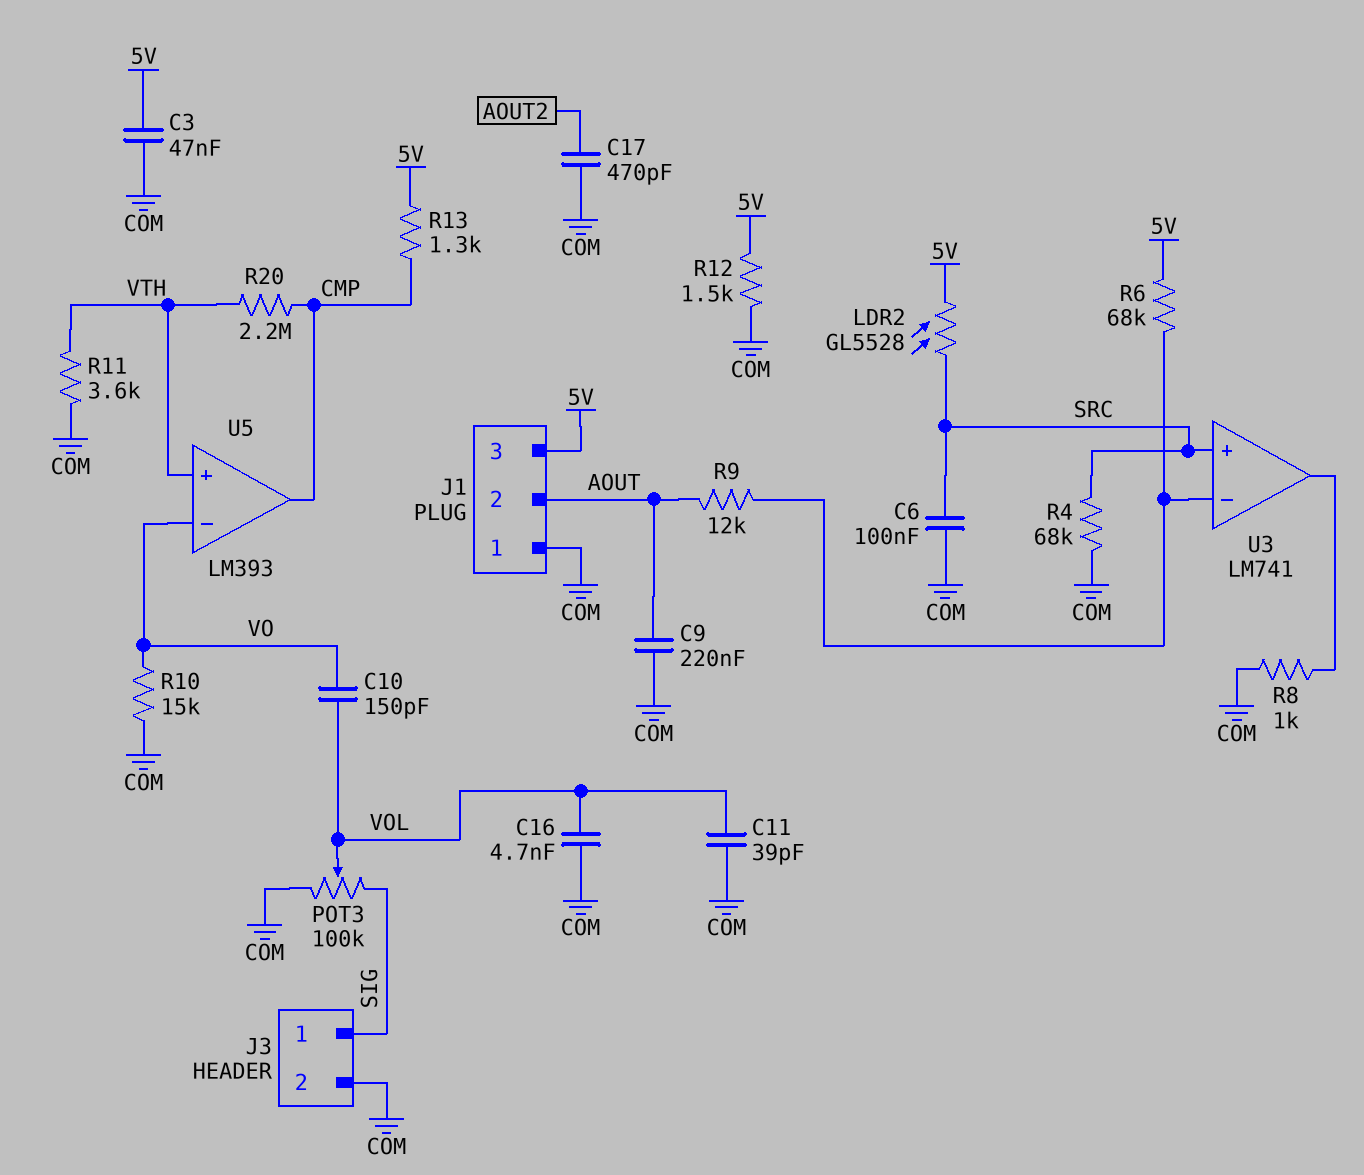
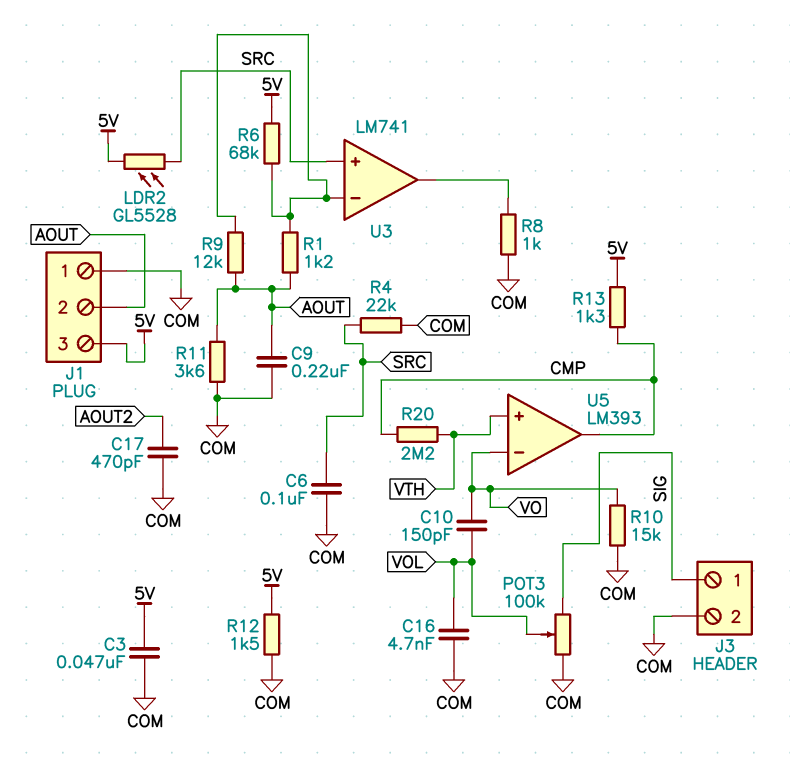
C11: 39pF (COM, VOL) -> none
R1: none -> 1.2k (AOUT, U3/in-)
R4: 68k (COM, SRC) -> 22k (COM, SRC)
R11: 3.6k (COM, VTH) -> 3.6k (AOUT, COM)

